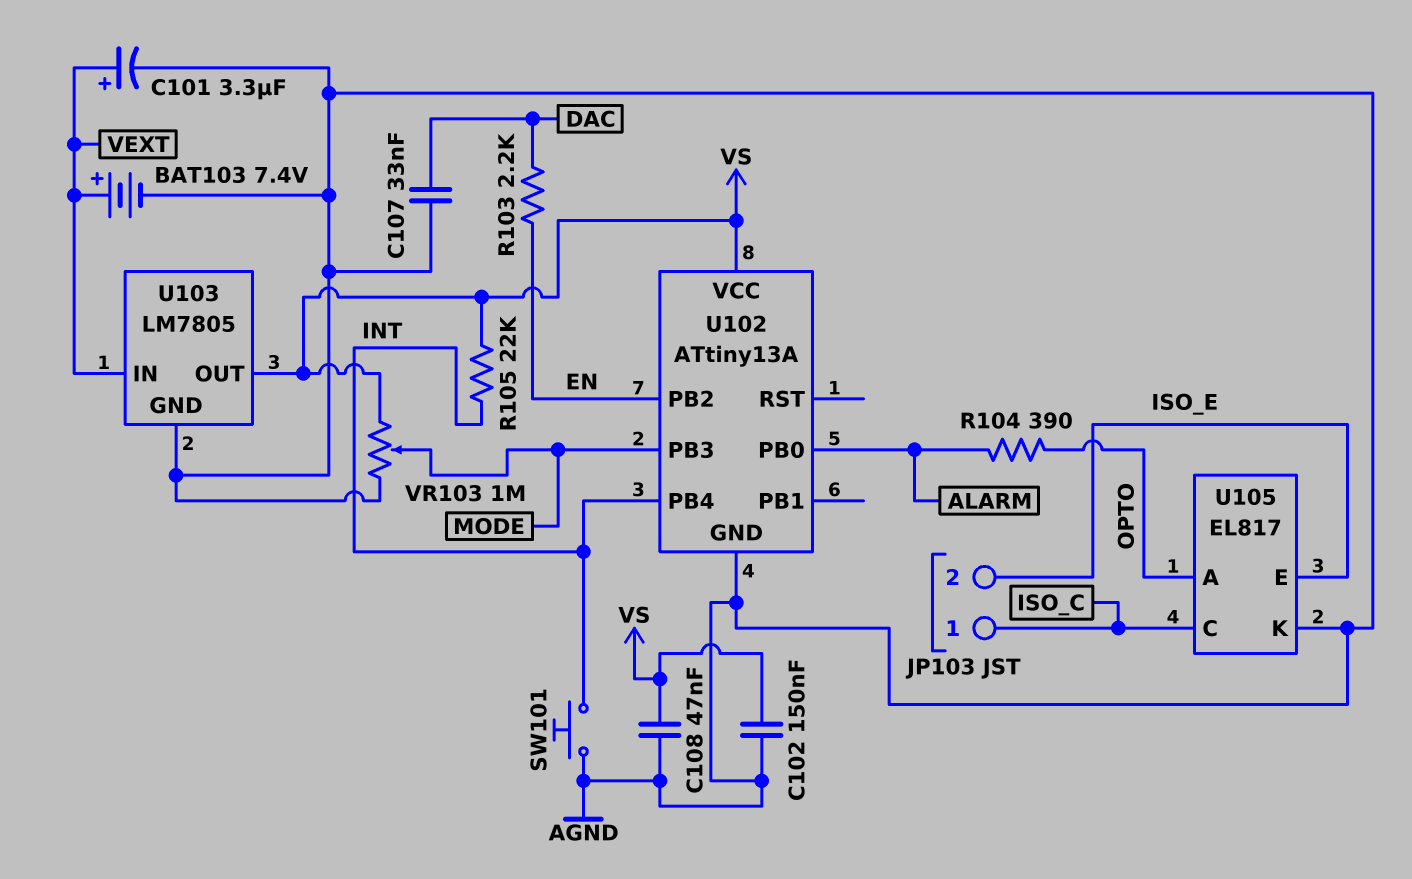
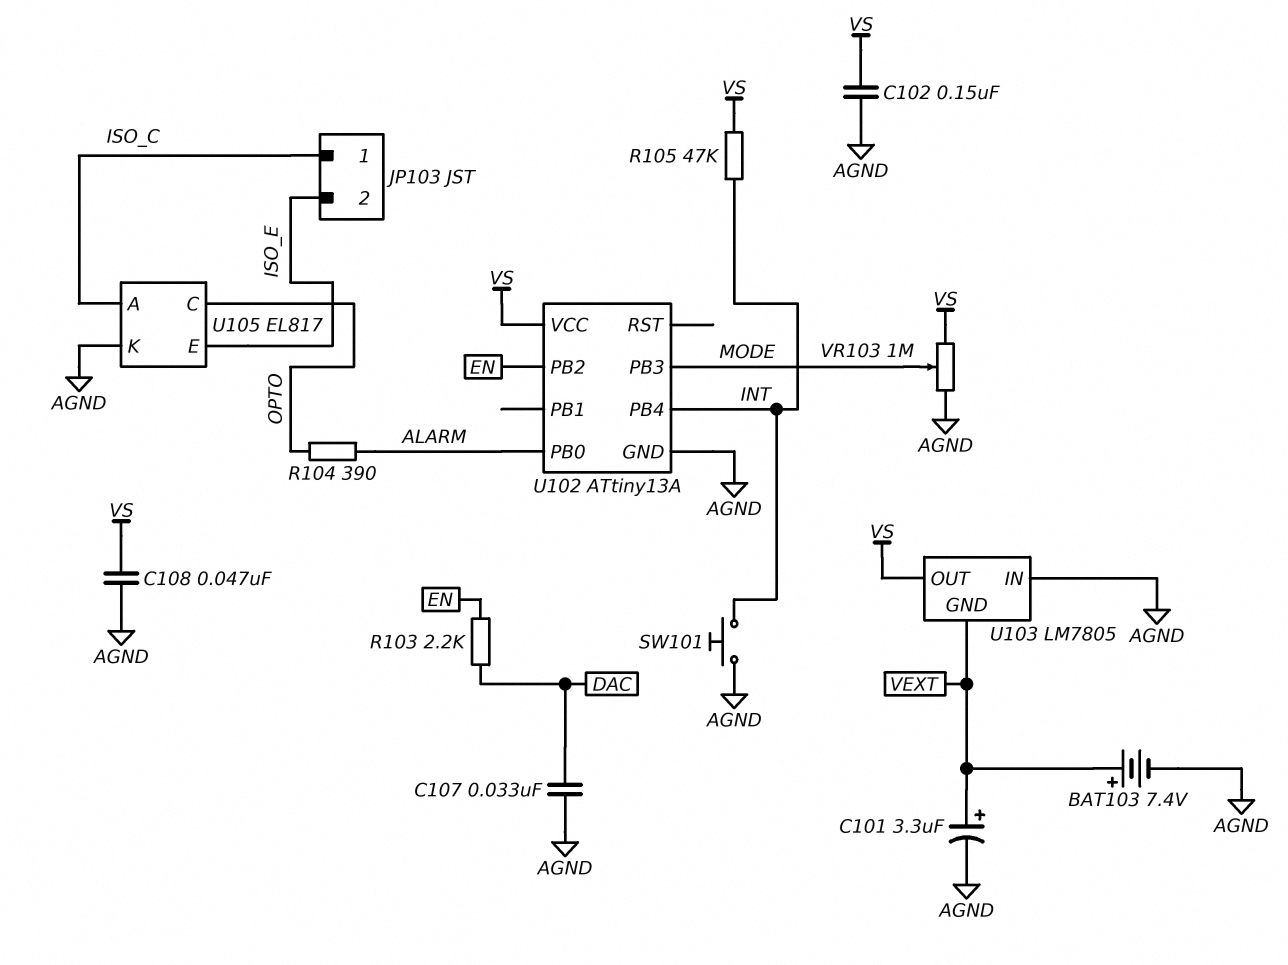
R105: 22k (INT, VS) -> 47k (INT, VS)
U103 pin GND: AGND -> VEXT
U103 pin IN: VEXT -> AGND
U105 pin A: OPTO -> ISO_C
U105 pin C: ISO_C -> OPTO

